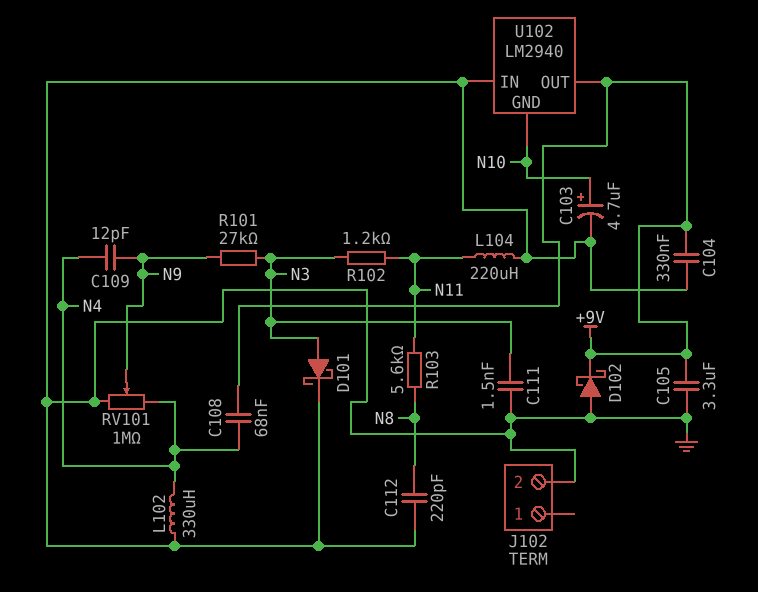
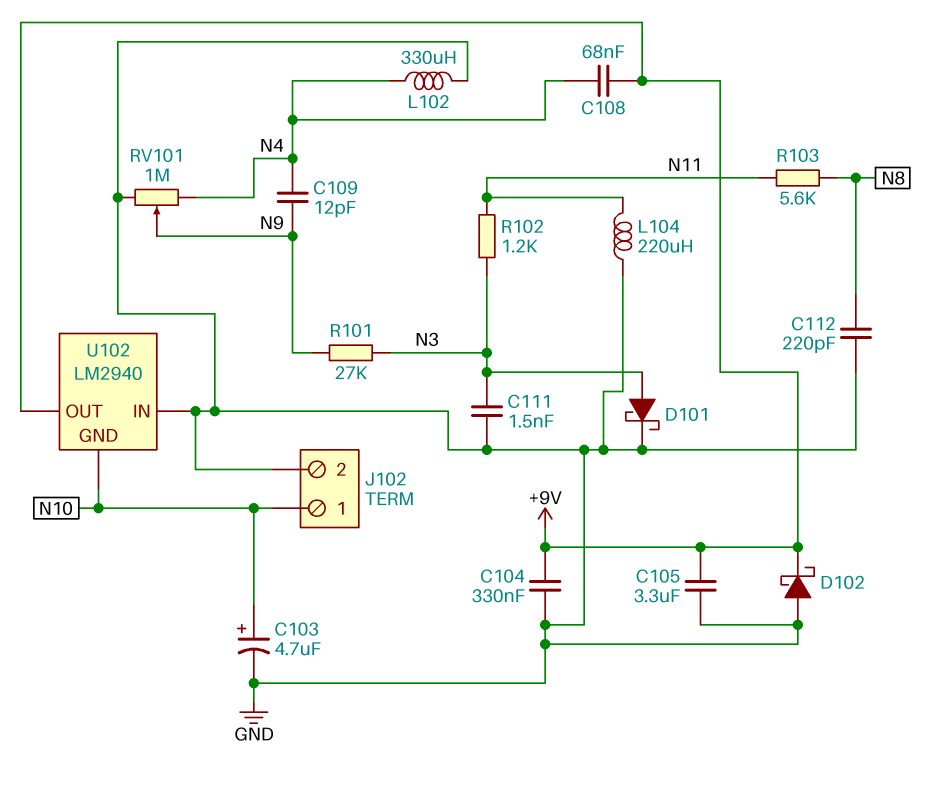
J102 pin 1: none -> N10

